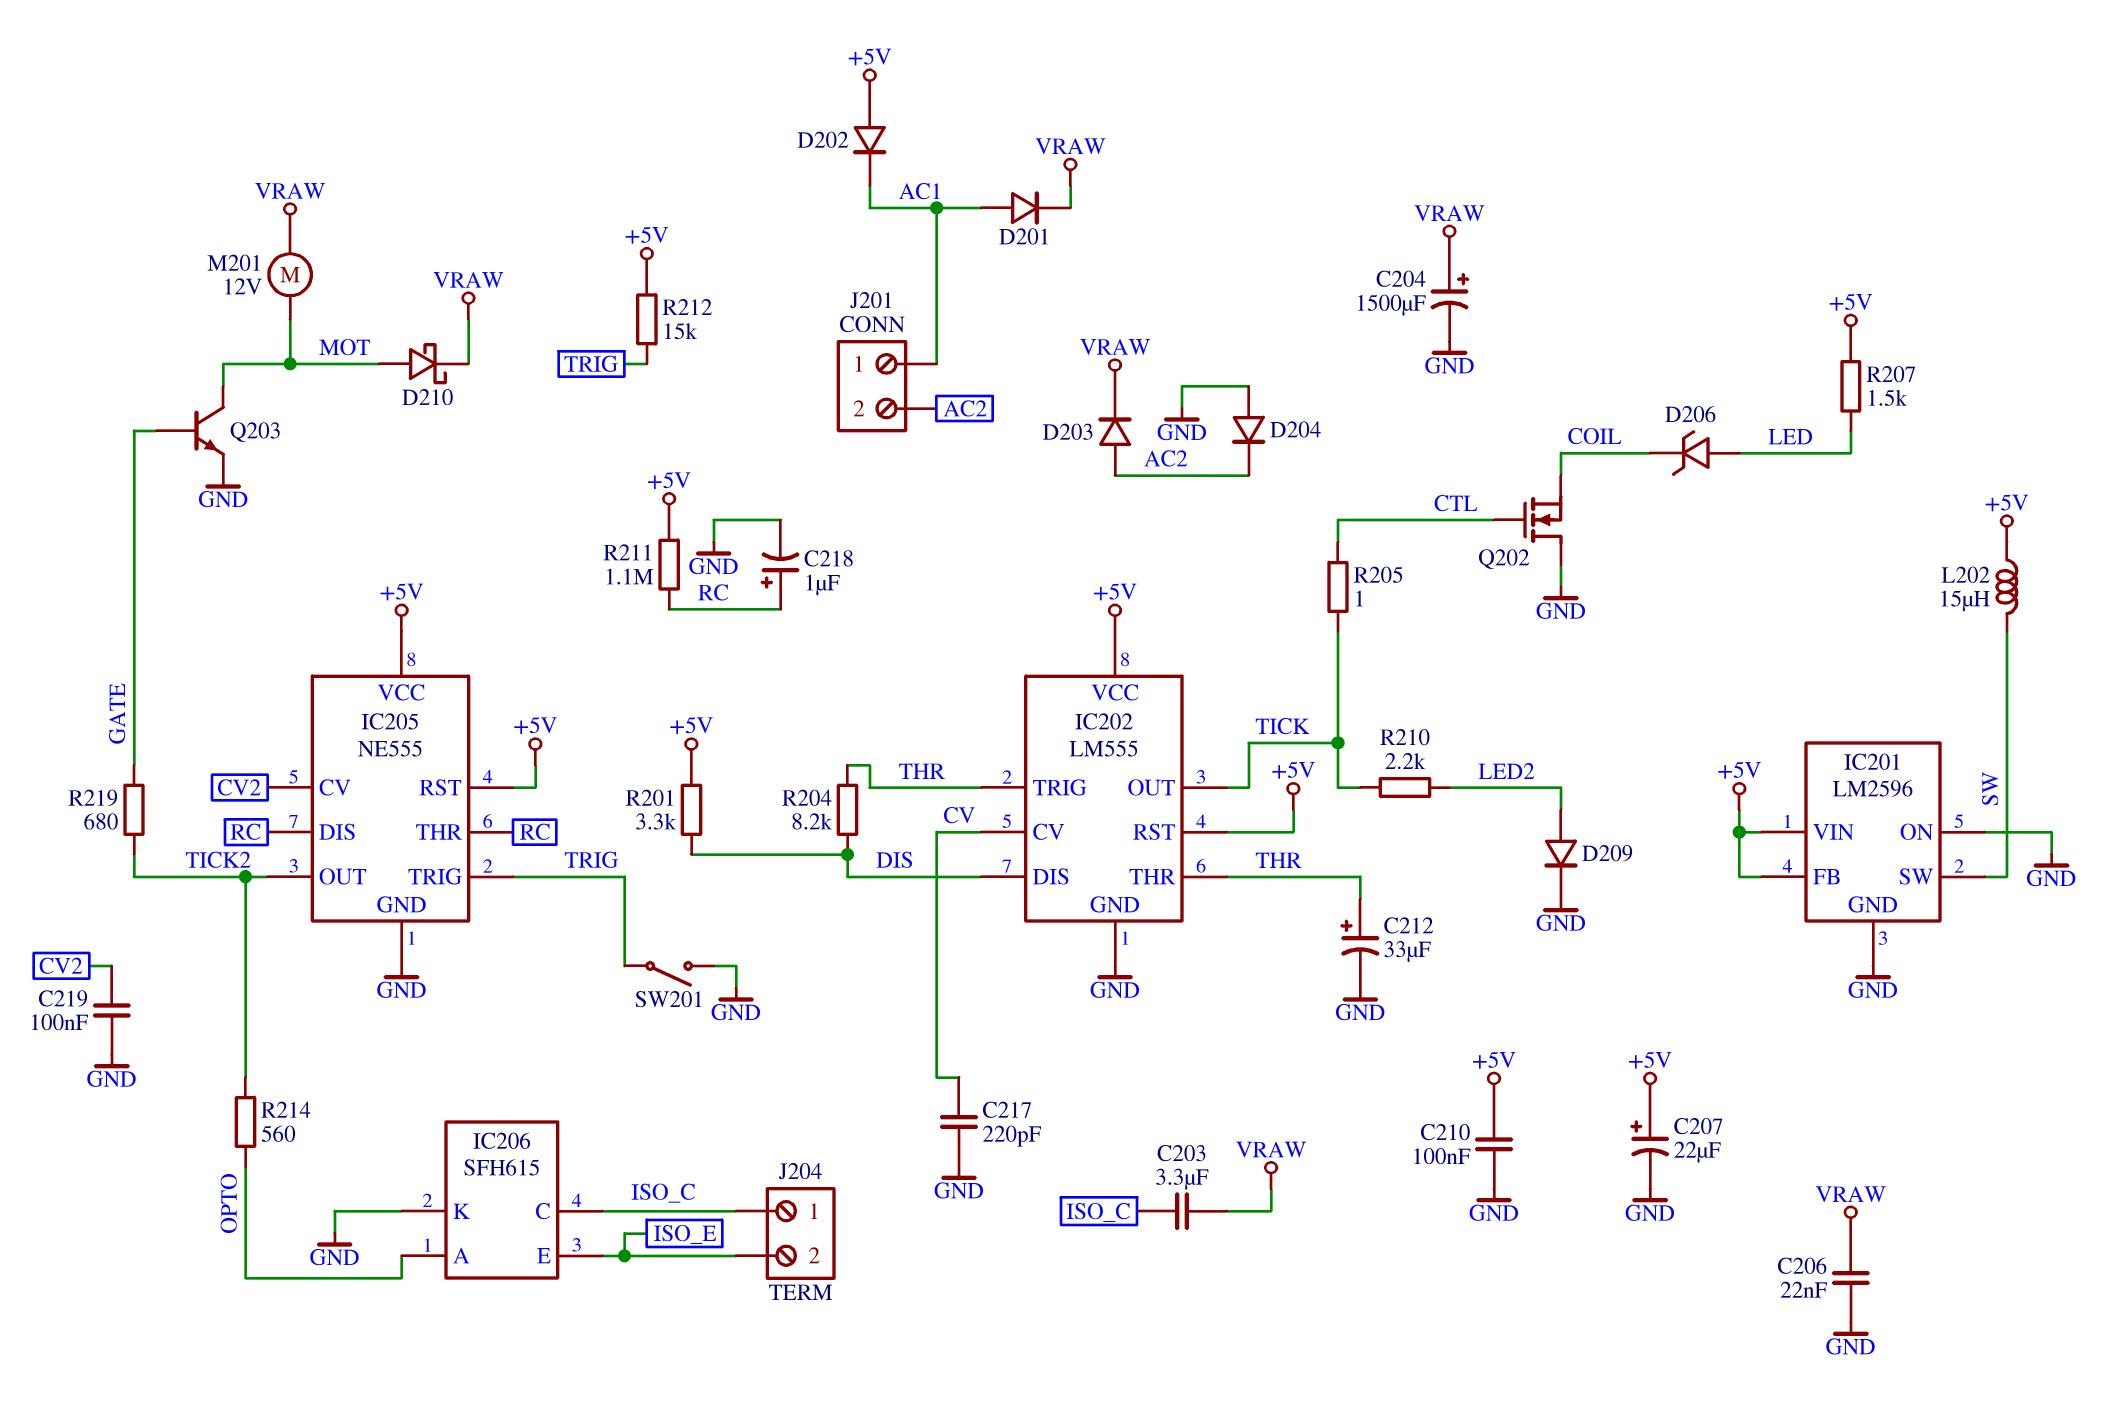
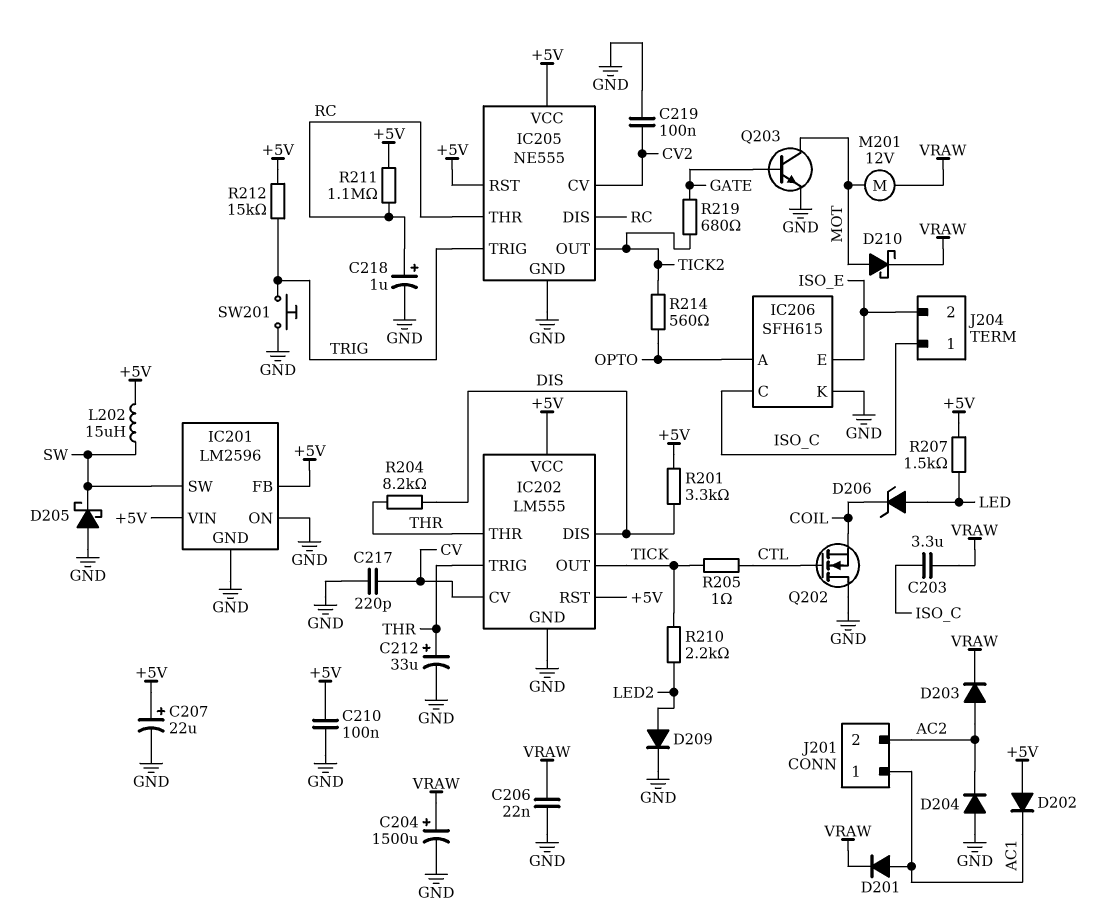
D205: none -> schottky (A GND, K SW)
SW201: switch (GND, TRIG) -> button (GND, TRIG)

